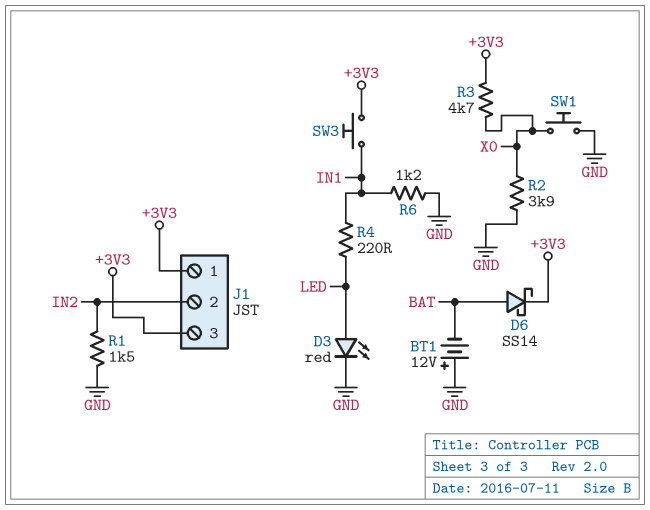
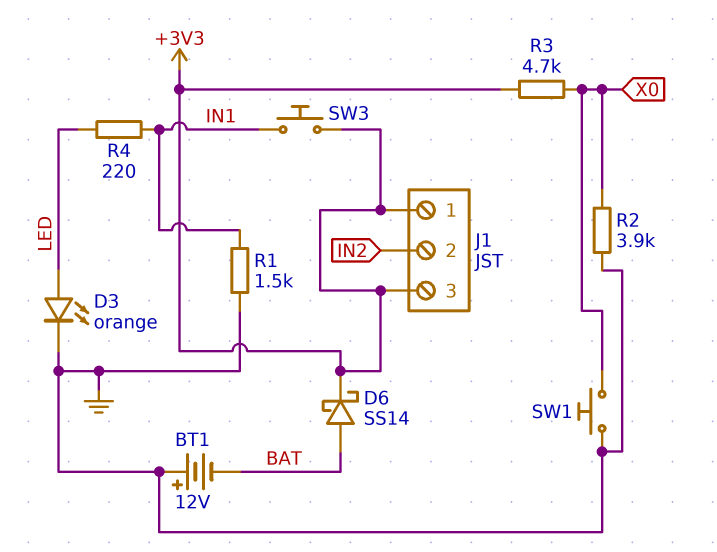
D3: LED red (A LED, K GND) -> LED orange (A LED, K GND)
R1: 1.5k (GND, IN2) -> 1.5k (GND, IN1)
R6: 1.2k (GND, IN1) -> none

